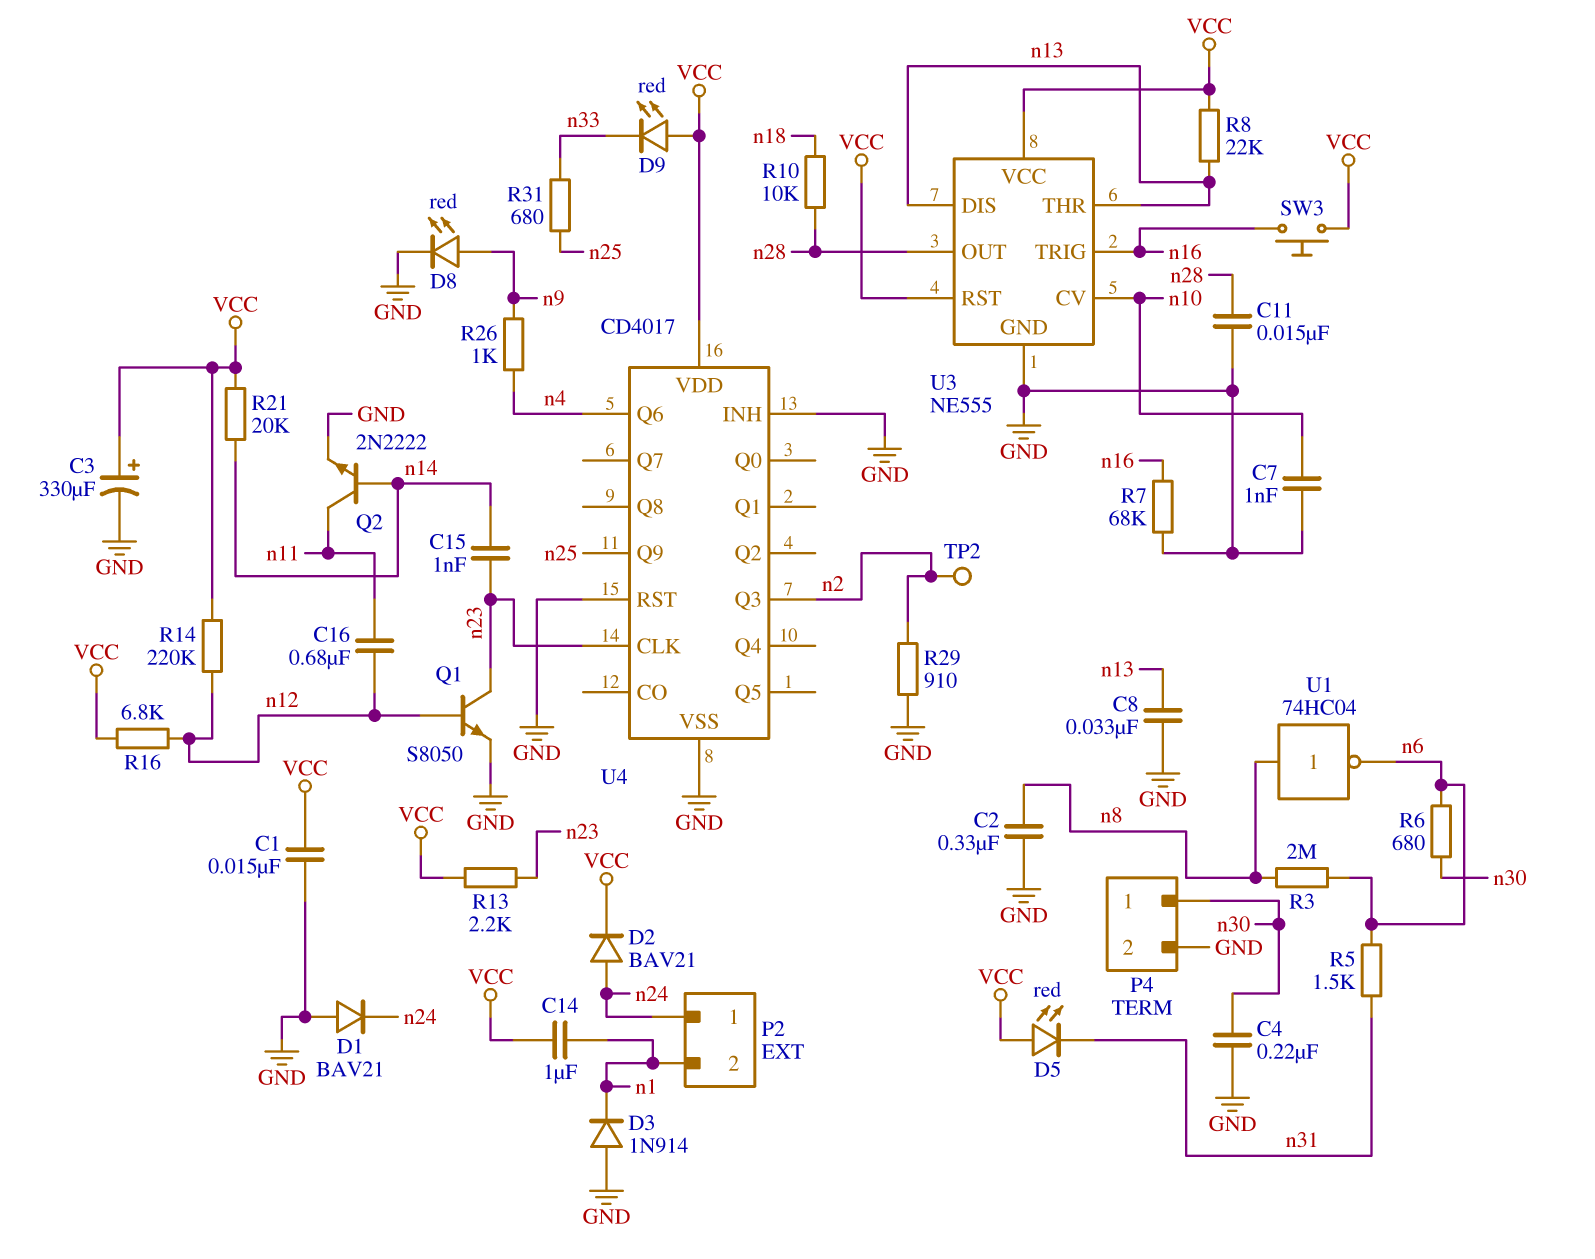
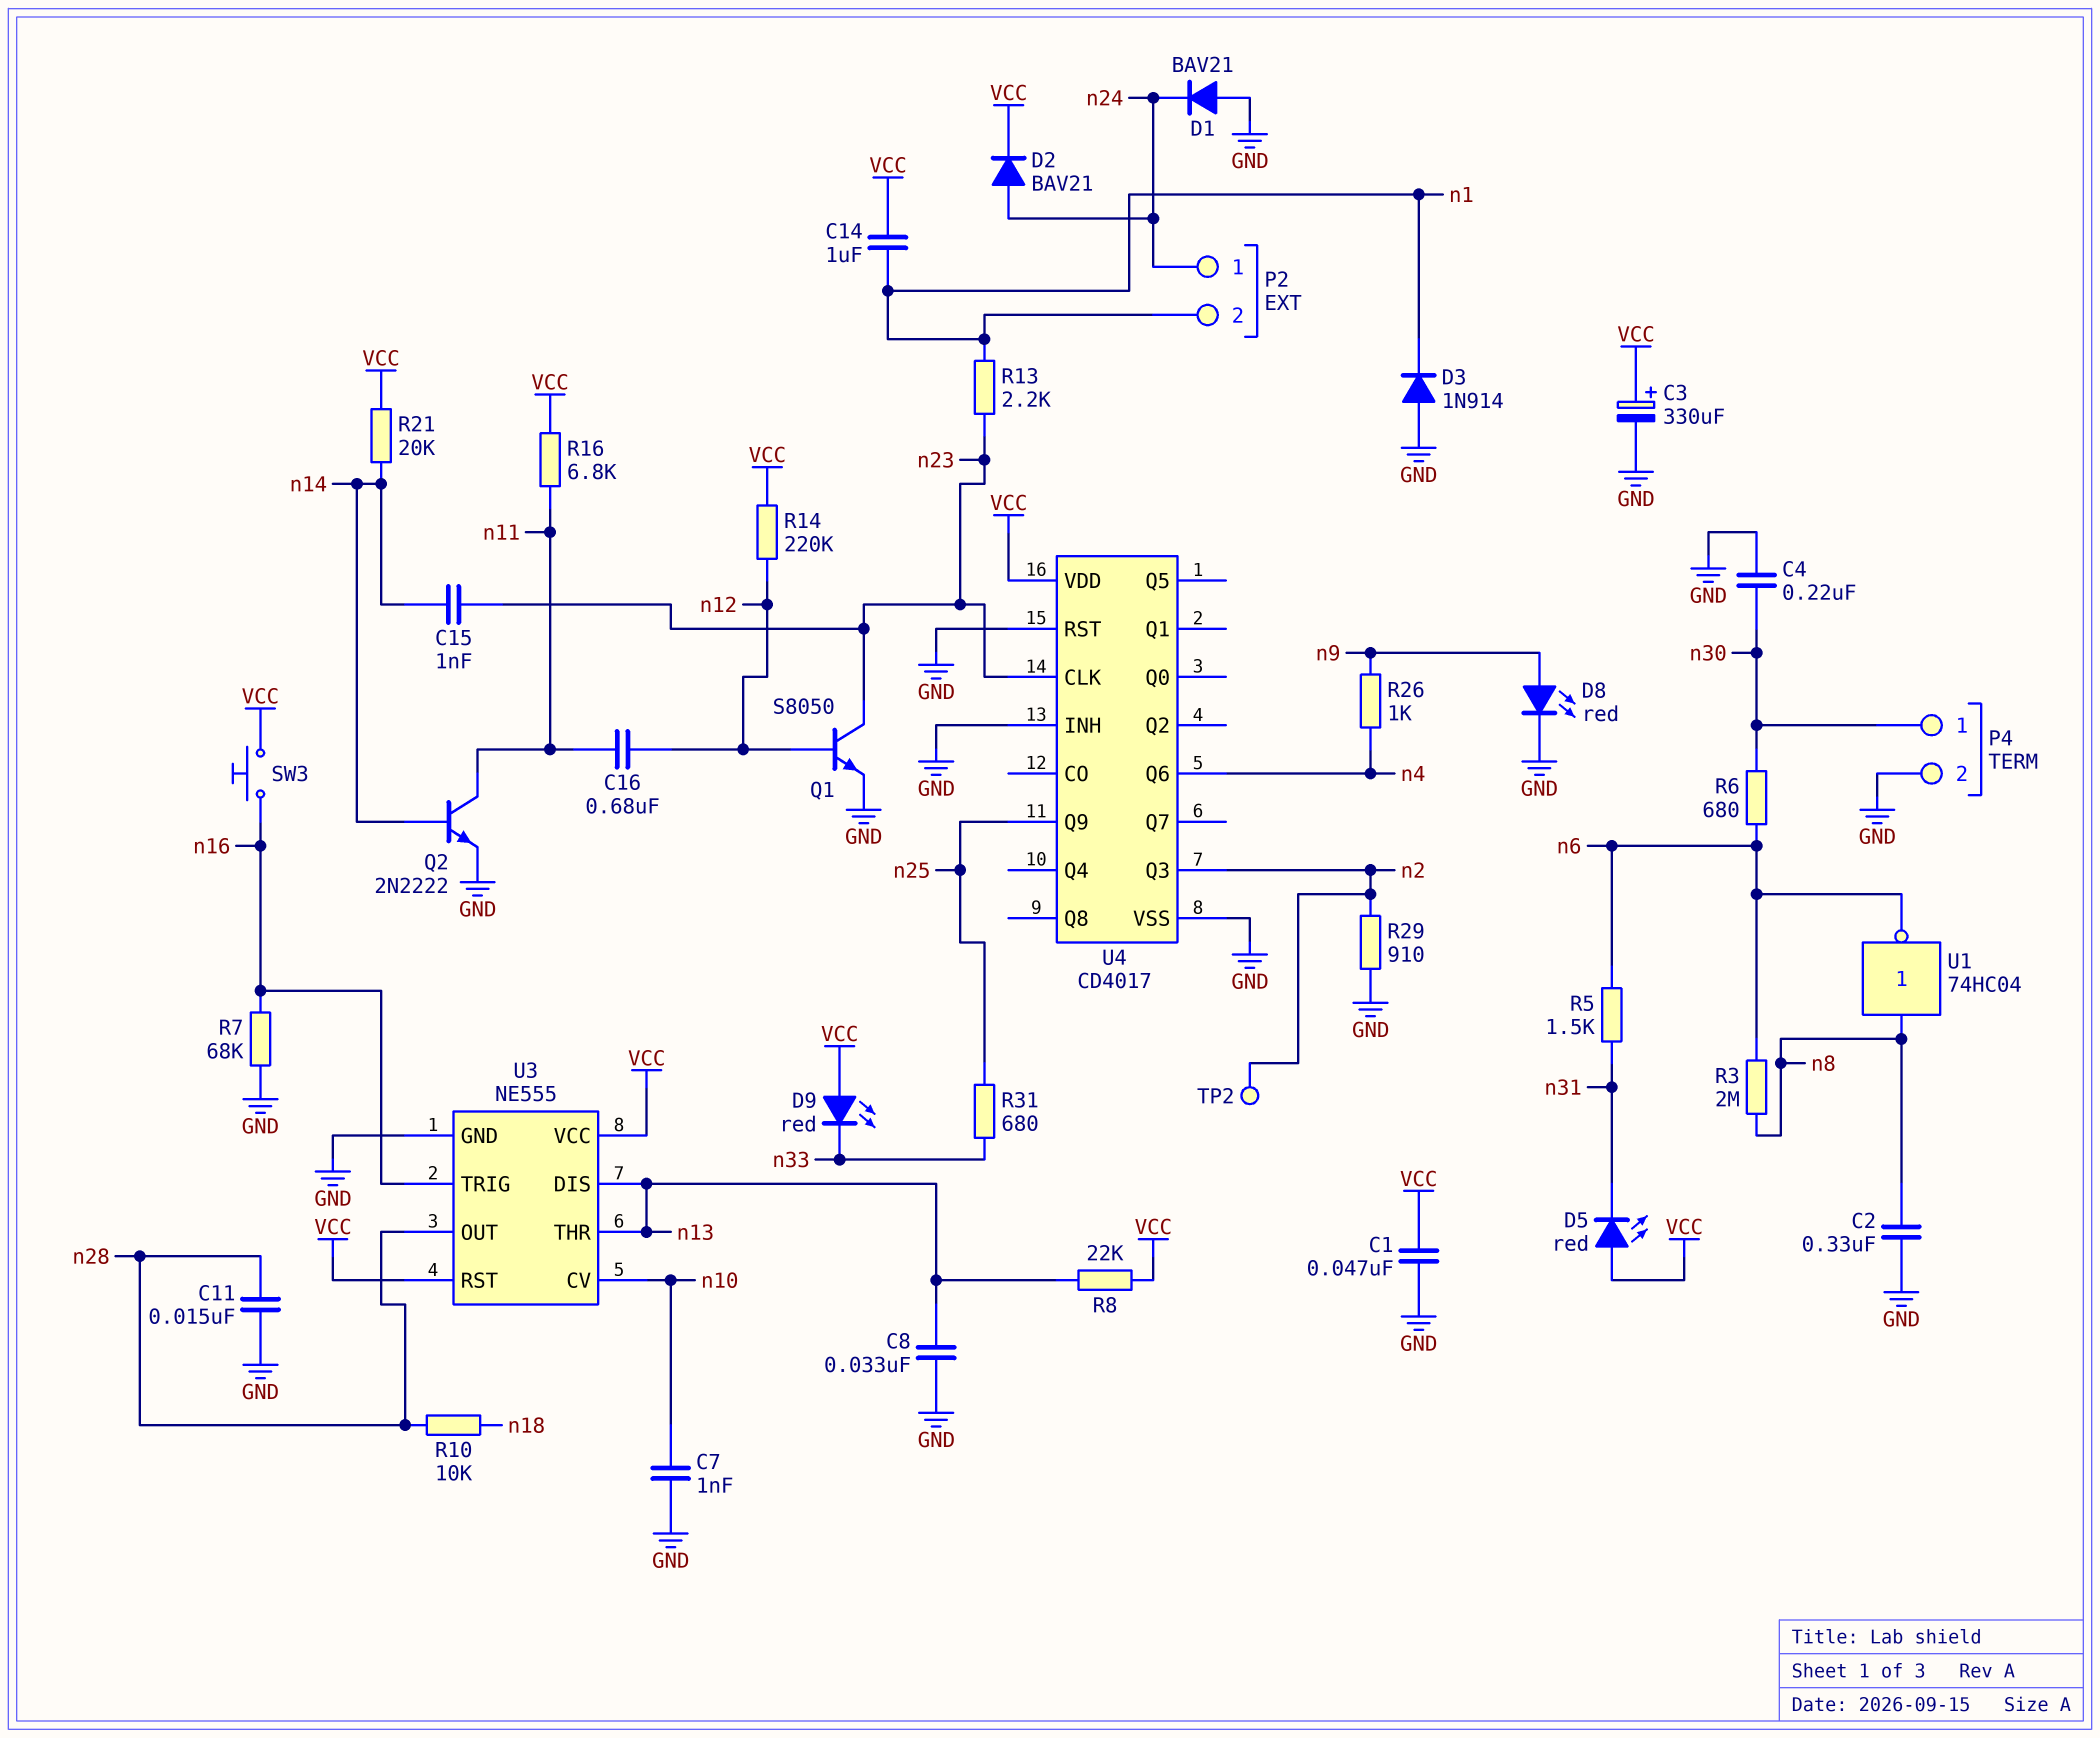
C1: 15nF (GND, VCC) -> 47nF (GND, VCC)
R13: 2.2k (VCC, n23) -> 2.2k (n1, n23)
R16: 6.8k (VCC, n12) -> 6.8k (VCC, n11)

